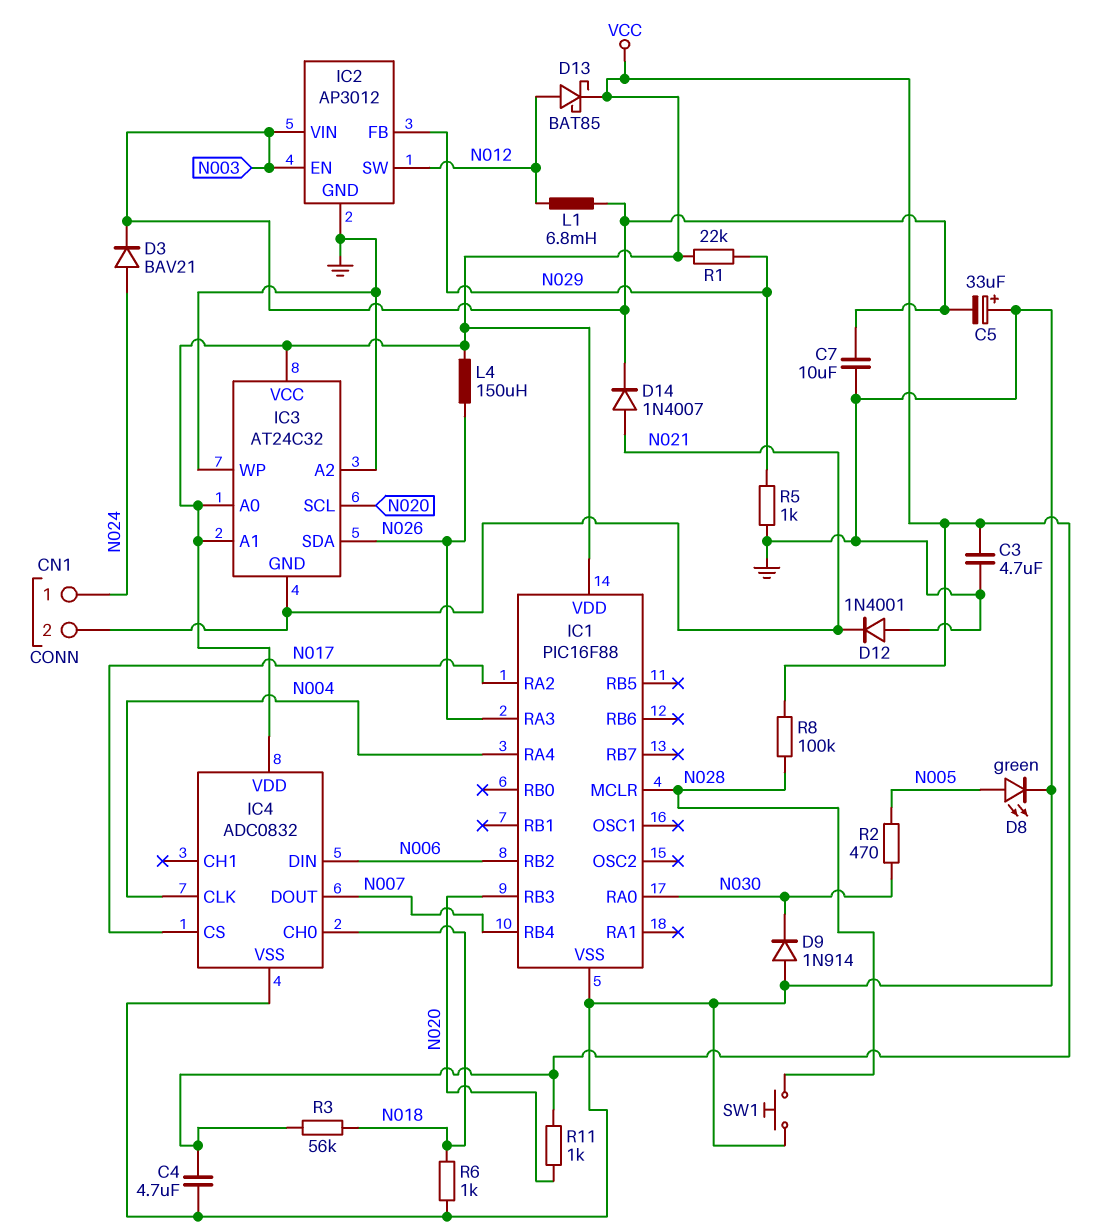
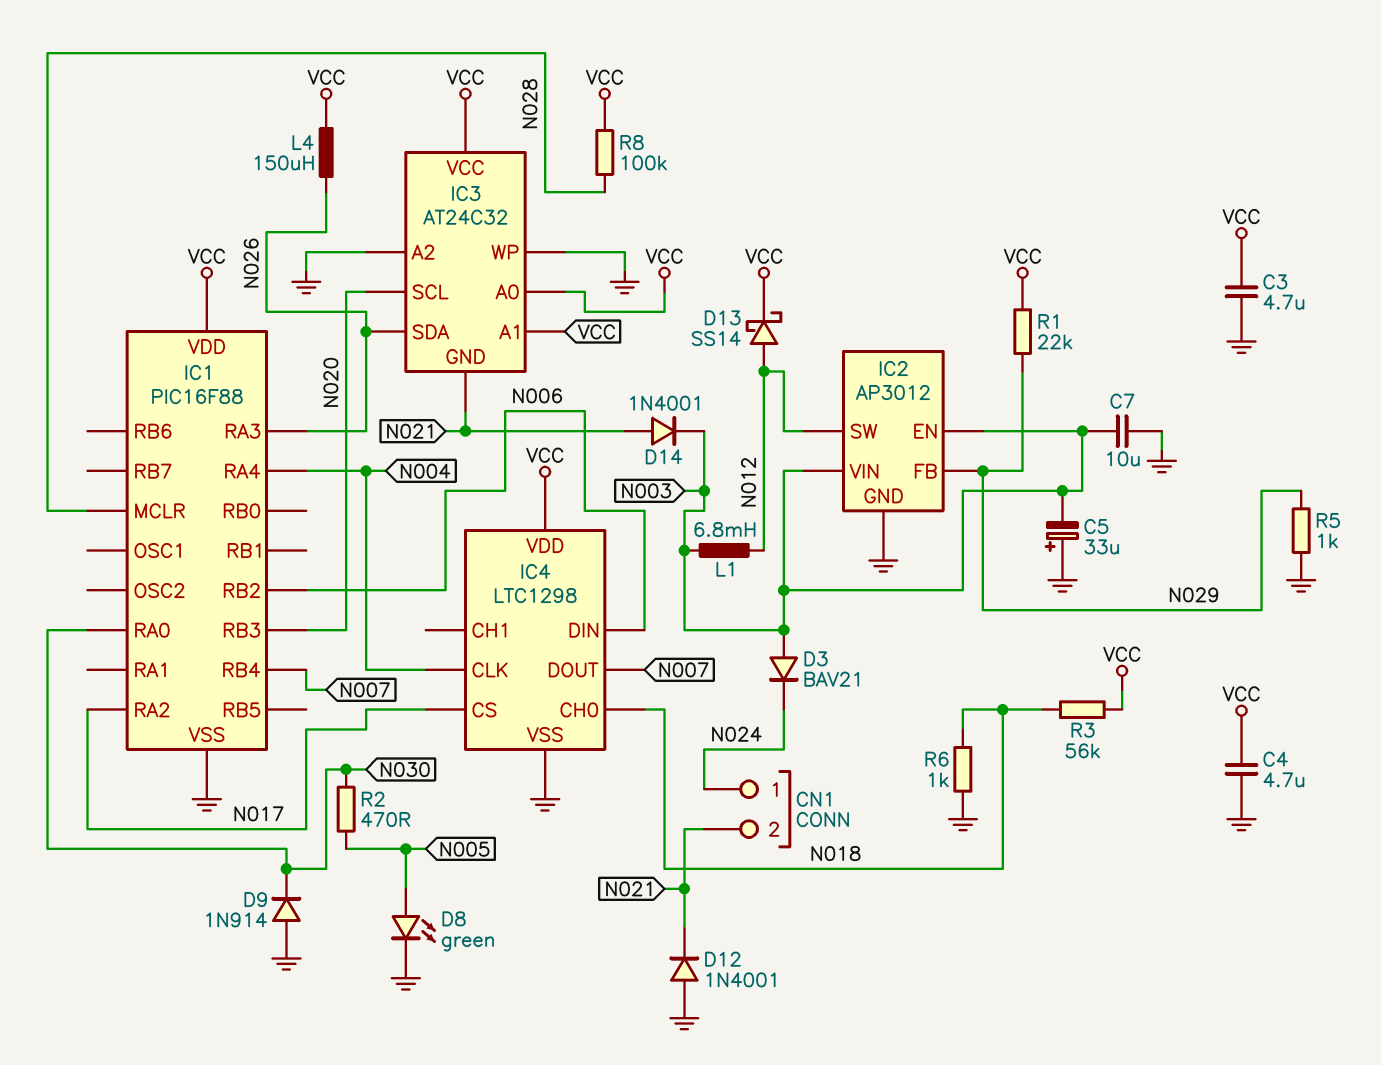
D3: diode BAV21 (A N024, K N003) -> diode BAV21 (A N003, K N024)
D13: schottky BAT85 (A N012, K VCC) -> schottky SS14 (A N012, K VCC)
D14: diode 1N4007 (A N021, K N003) -> diode 1N4001 (A N021, K N003)
IC4: ADC0832 -> LTC1298
R11: 1k (N020, VCC) -> none
SW1: button (GND, N028) -> none

